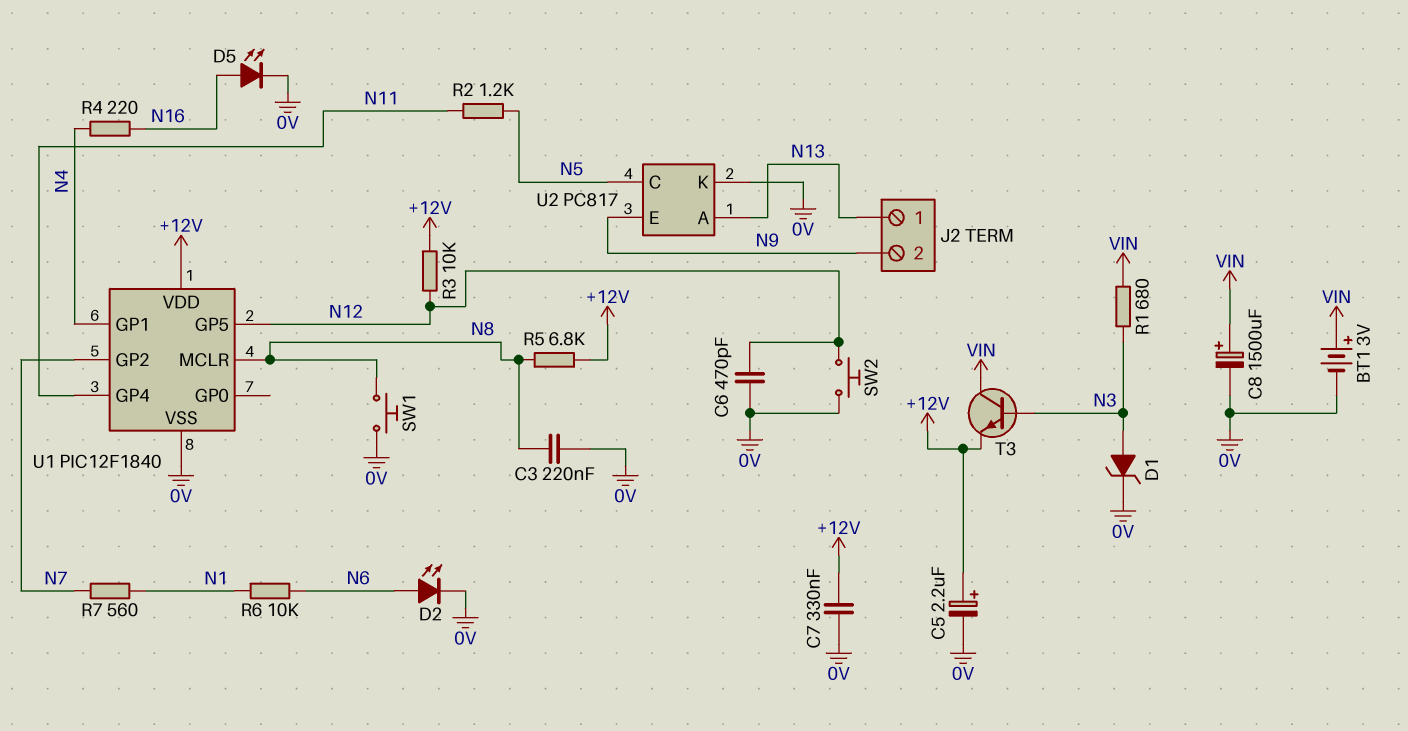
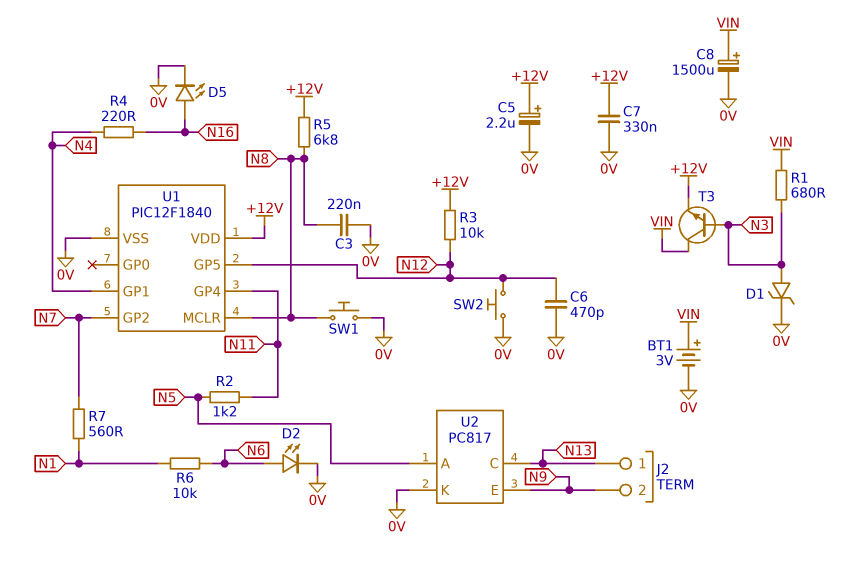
U2 pin A: N13 -> N5
U2 pin C: N5 -> N13

